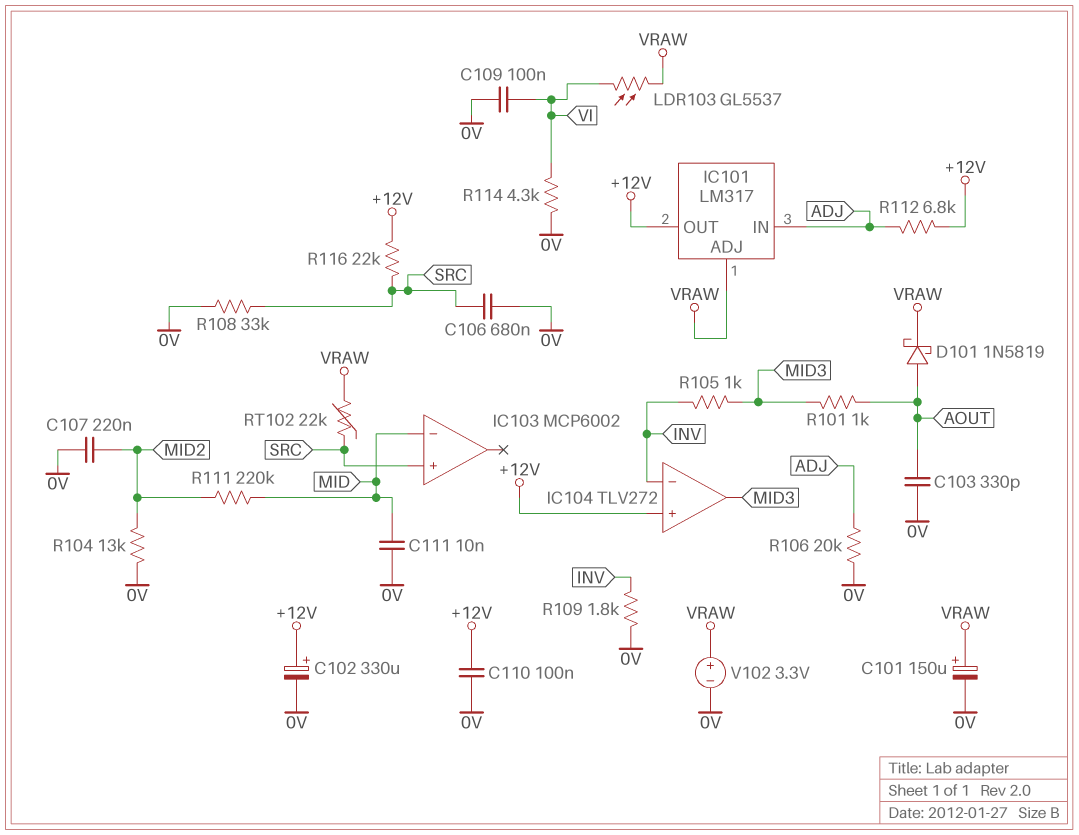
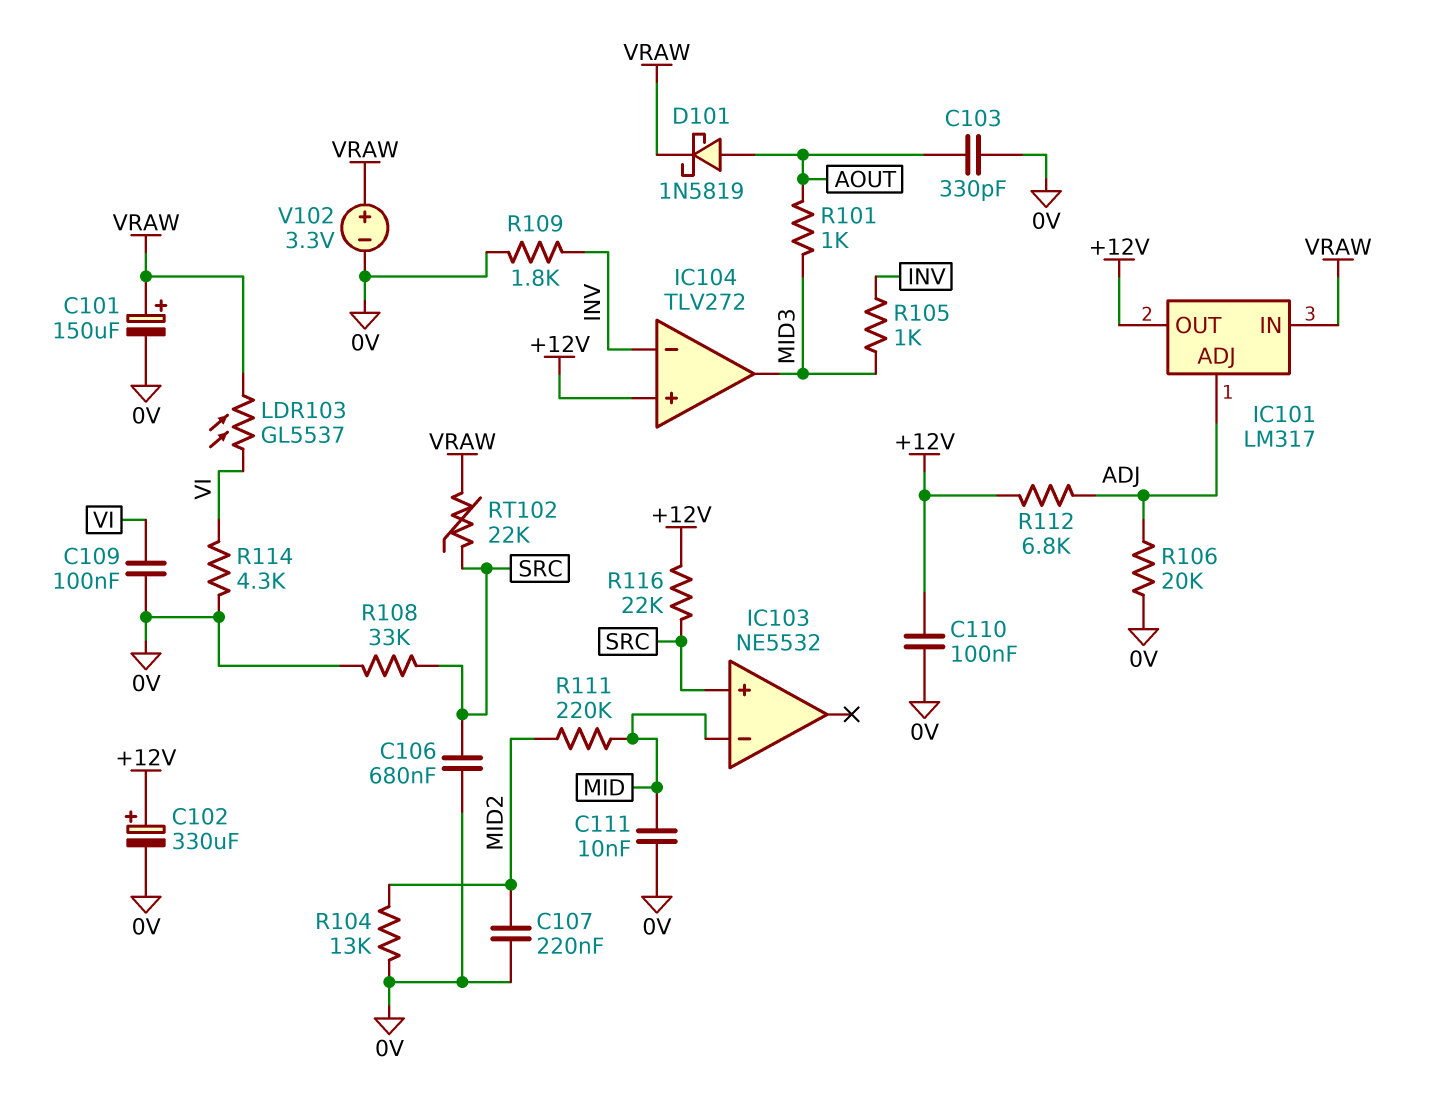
IC101 pin ADJ: VRAW -> ADJ
IC101 pin IN: ADJ -> VRAW
IC103: MCP6002 -> NE5532

